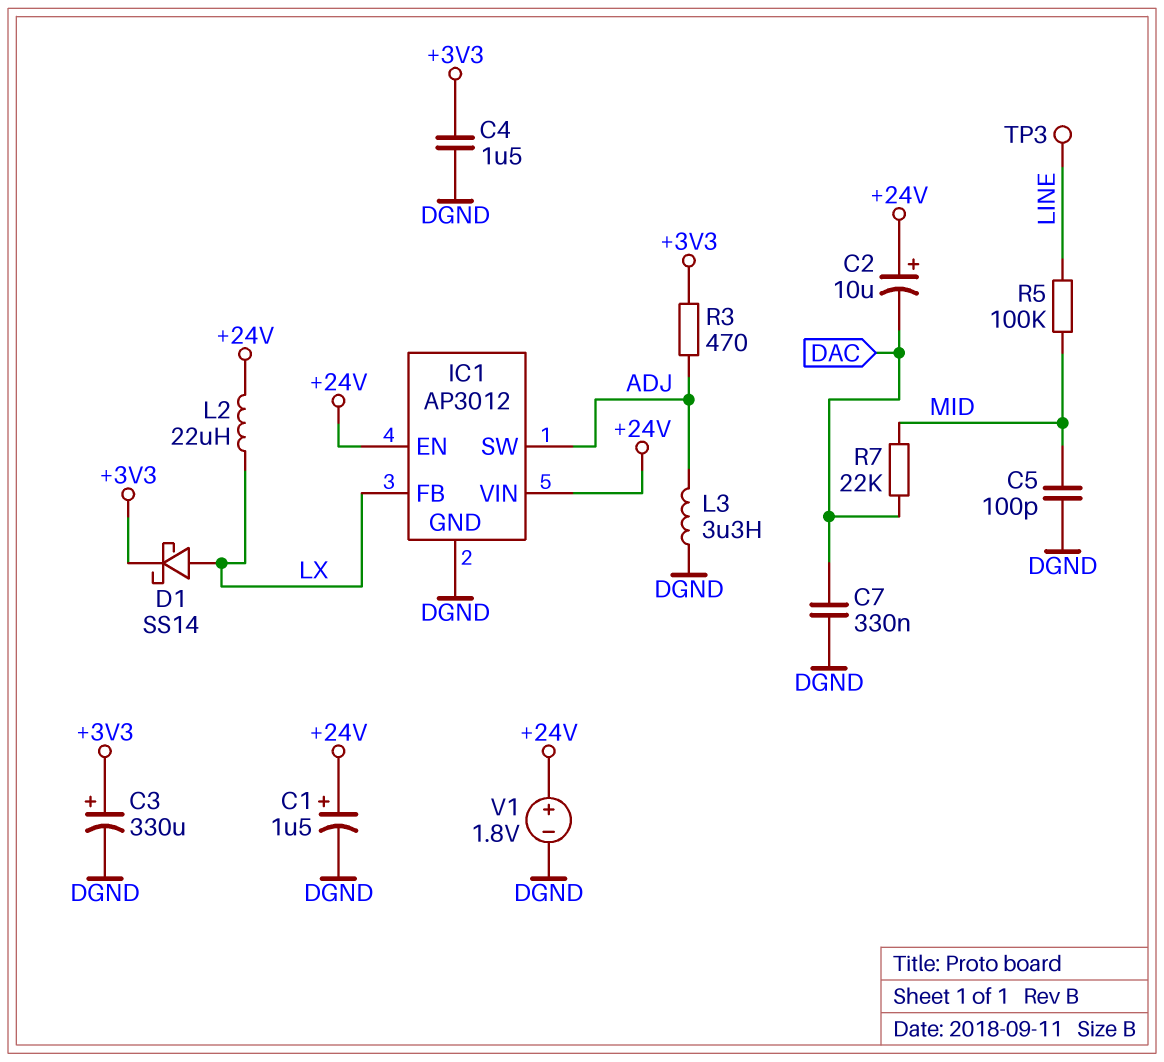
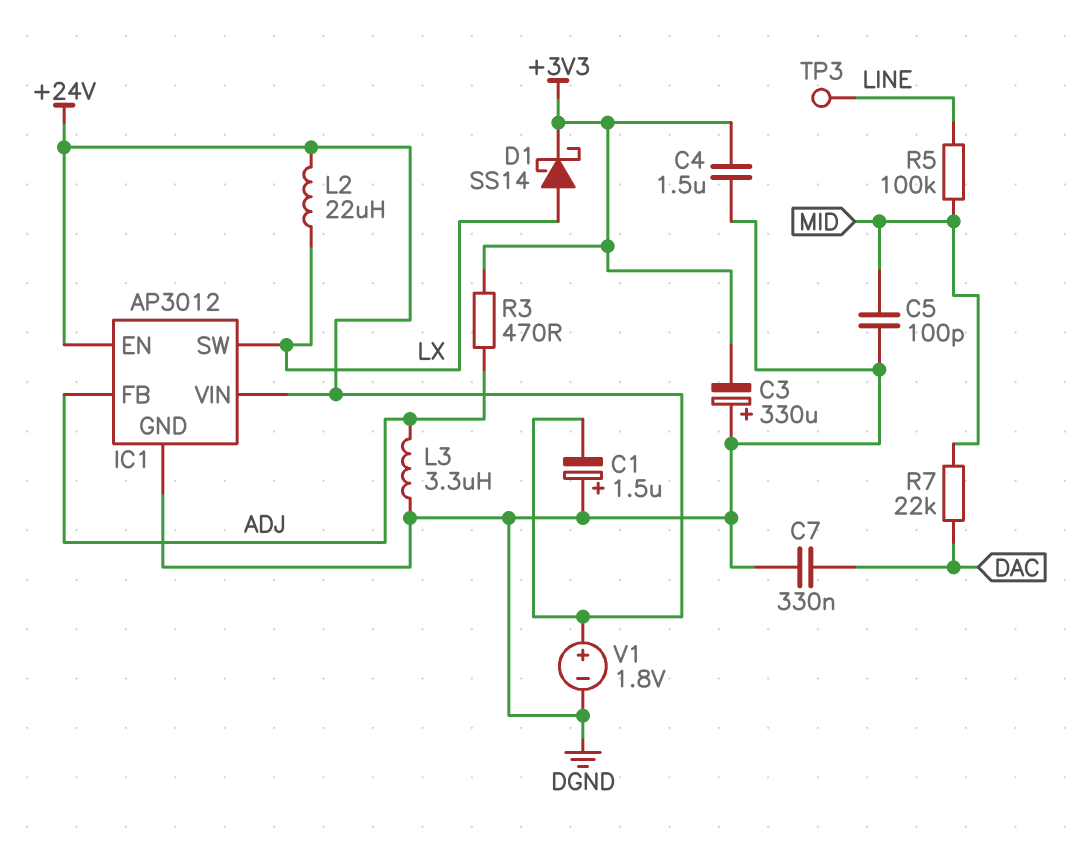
C1: 1.5uF (plus +24V, minus DGND) -> 1.5uF (plus DGND, minus +24V)
C2: 10uF (plus +24V, minus DAC) -> none
C3: 330uF (plus +3V3, minus DGND) -> 330uF (plus DGND, minus +3V3)
IC1 pin FB: LX -> ADJ
IC1 pin SW: ADJ -> LX

